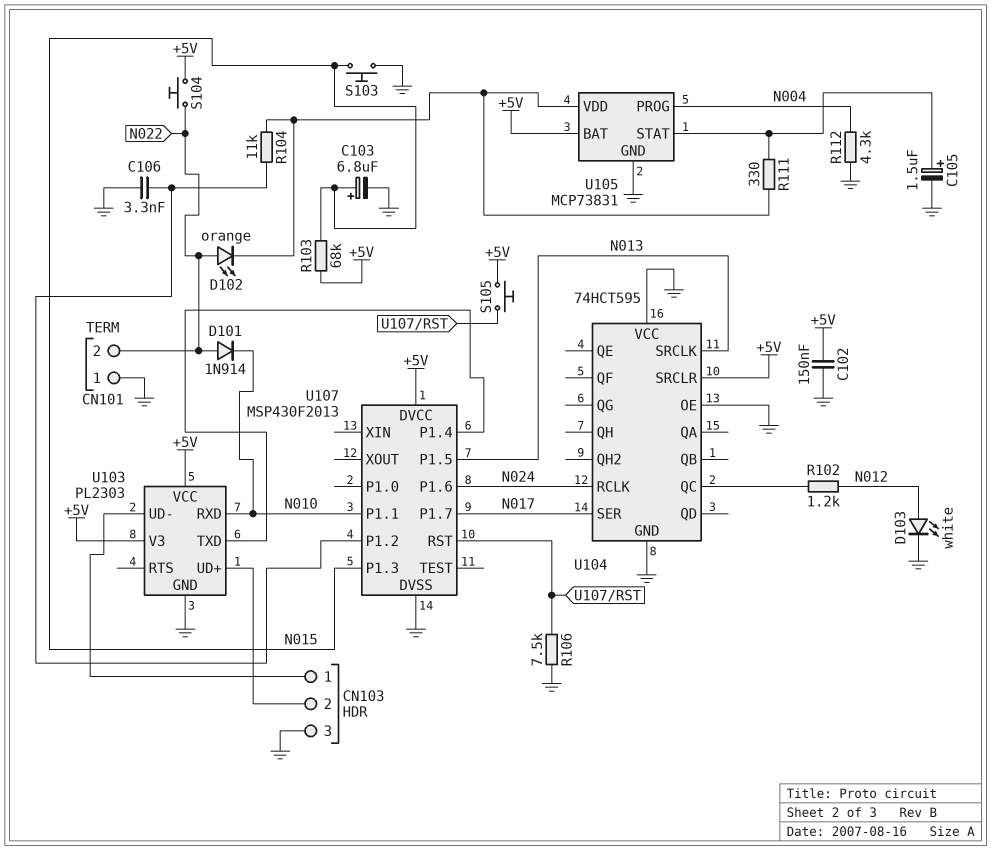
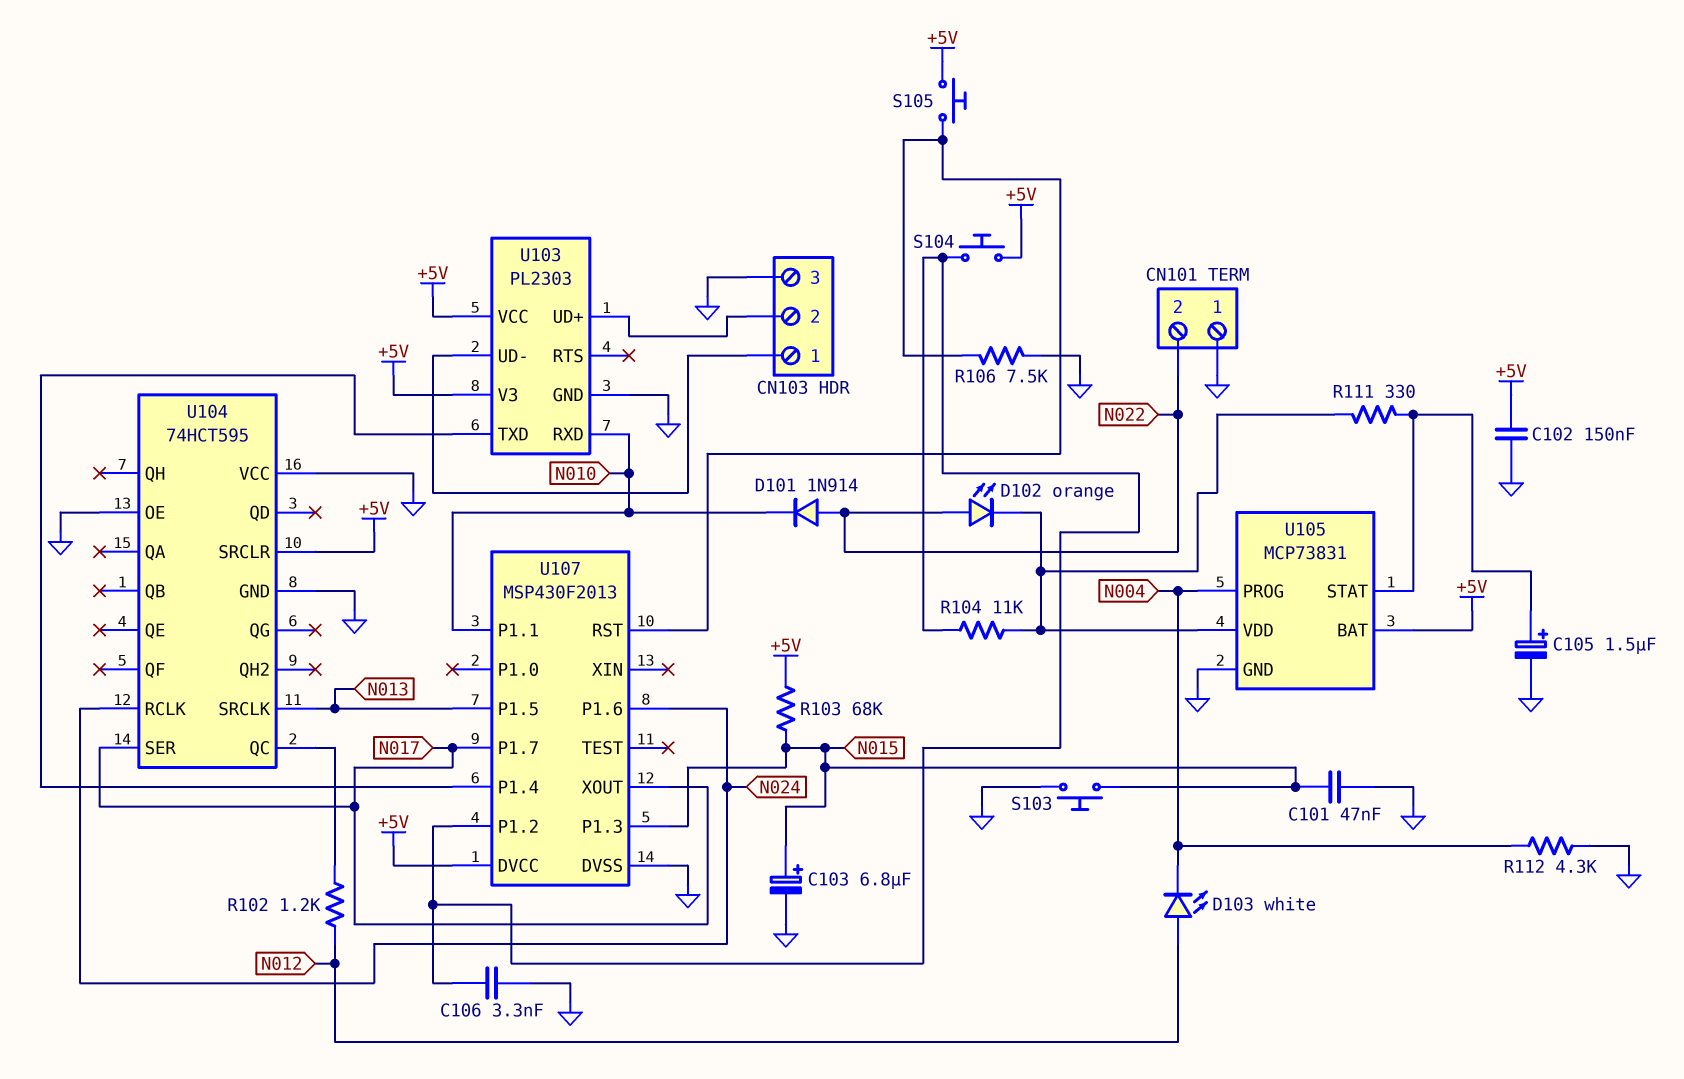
C101: none -> 47nF (GND, N015)
D103: LED white (A N012, K GND) -> LED white (A N012, K N004)
S104: button (+5V, N022) -> button (+5V, U107/P1.2)
U107 pin XOUT: none -> N017

